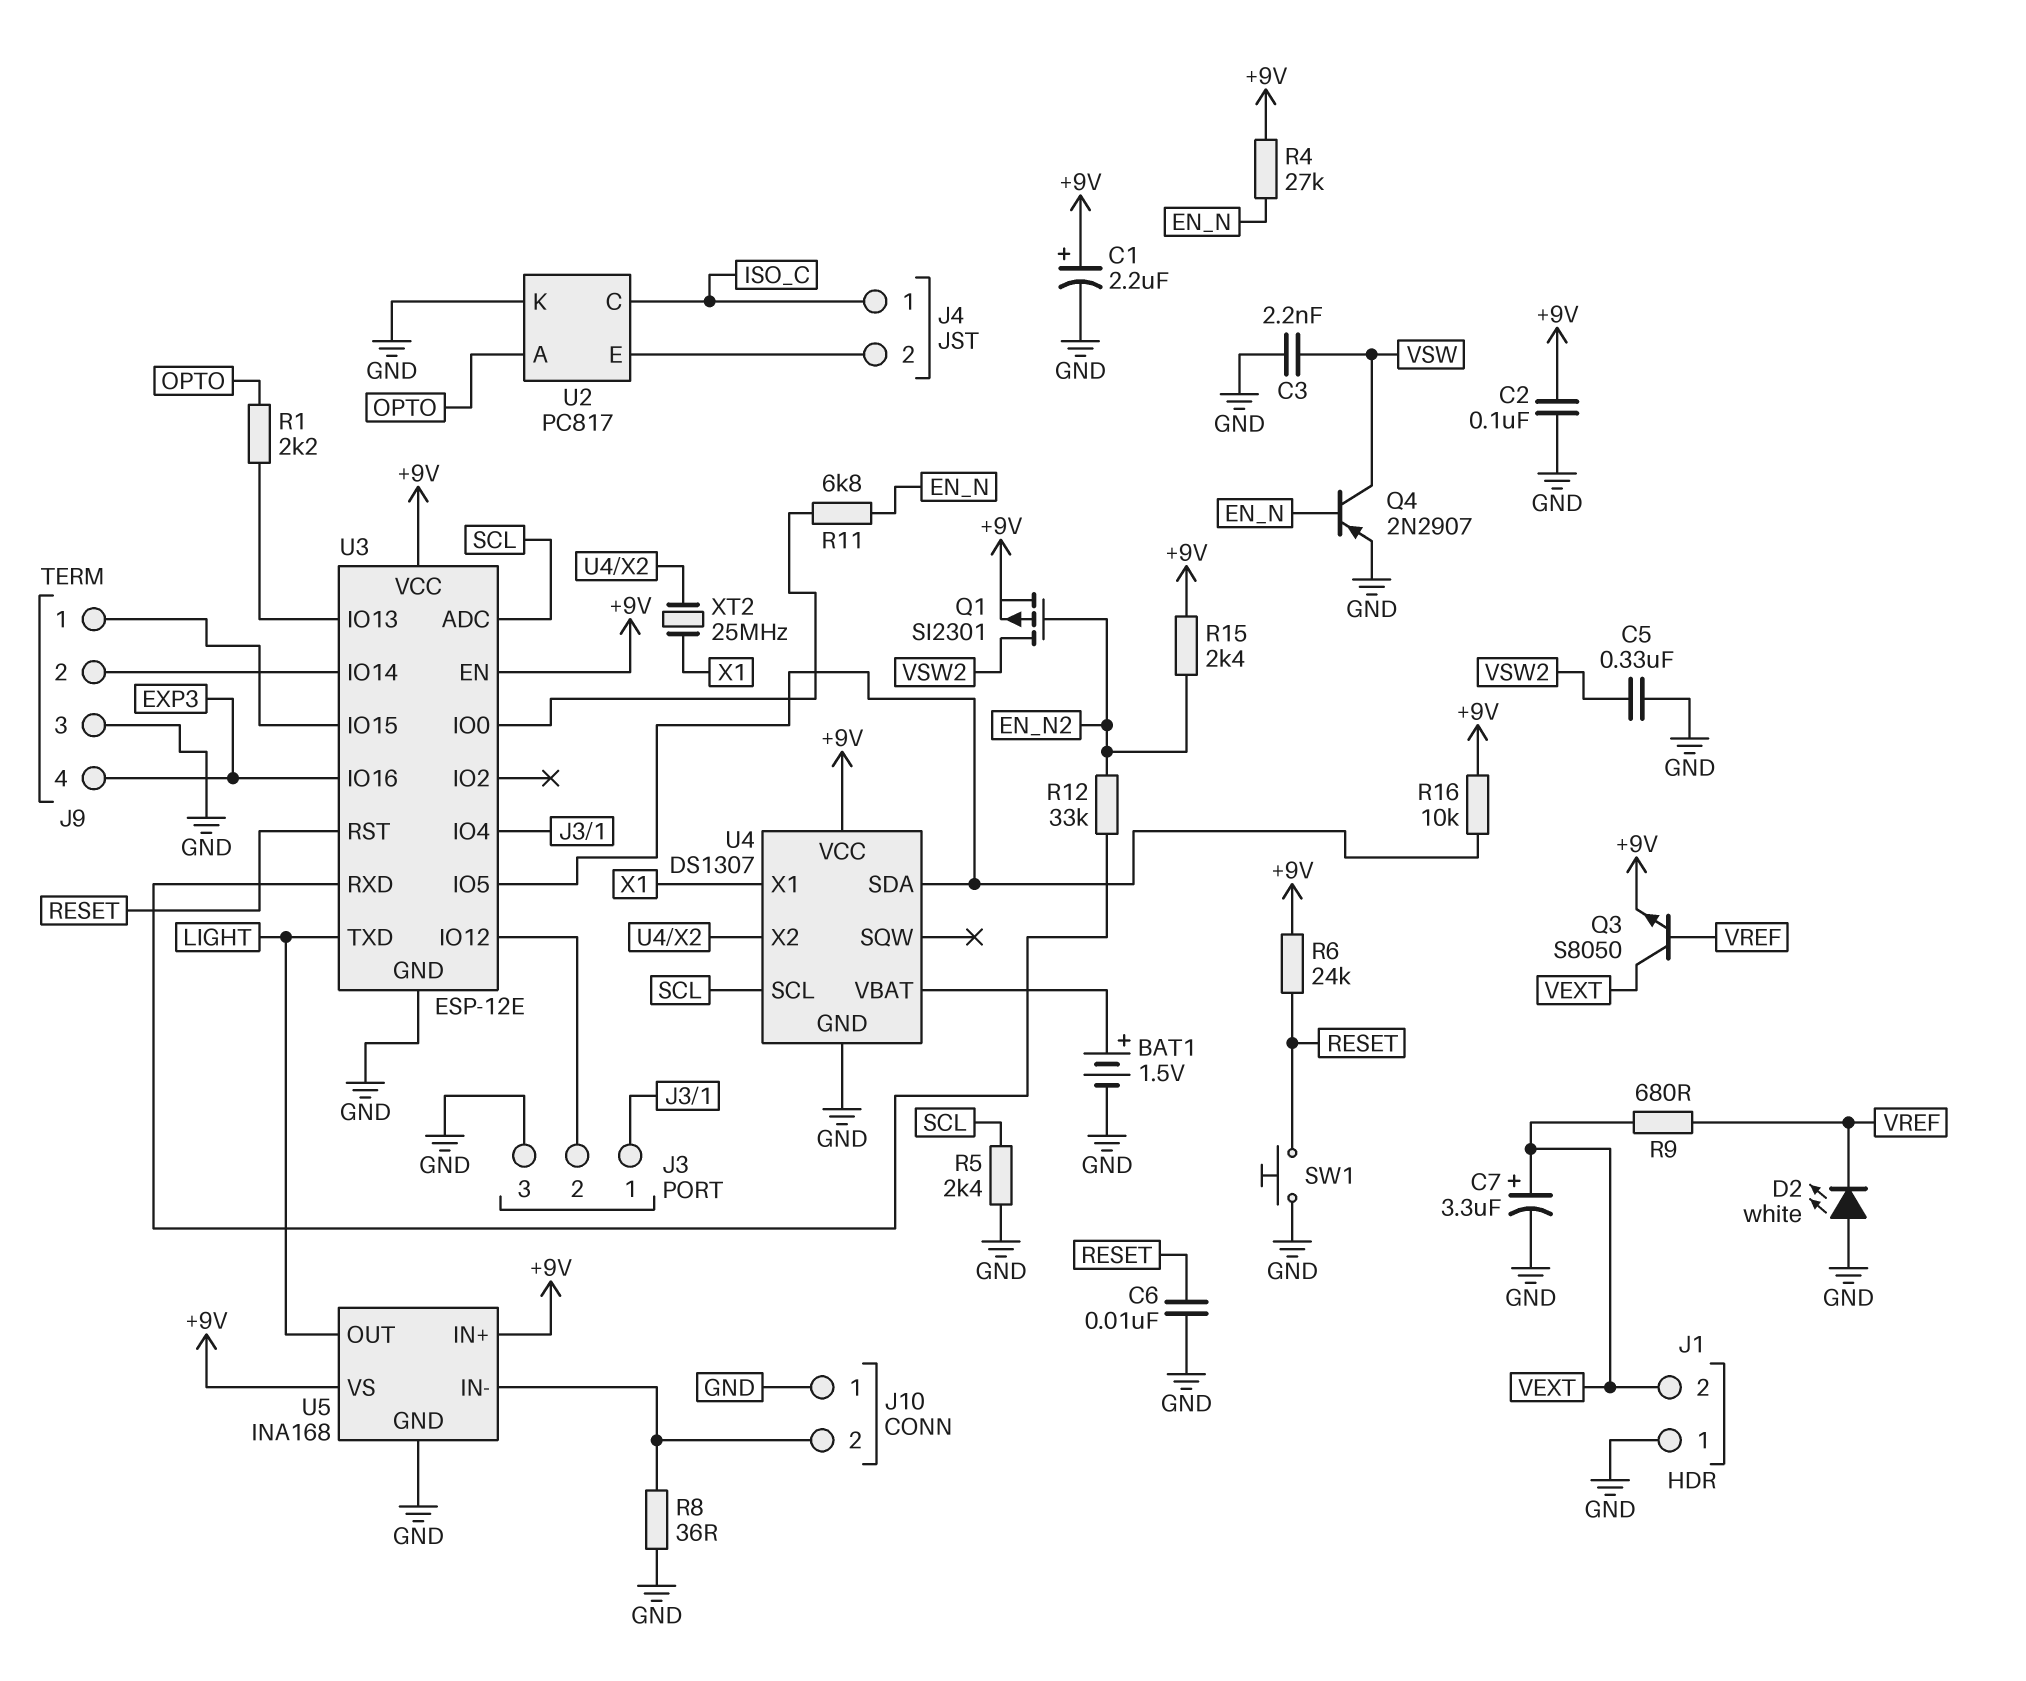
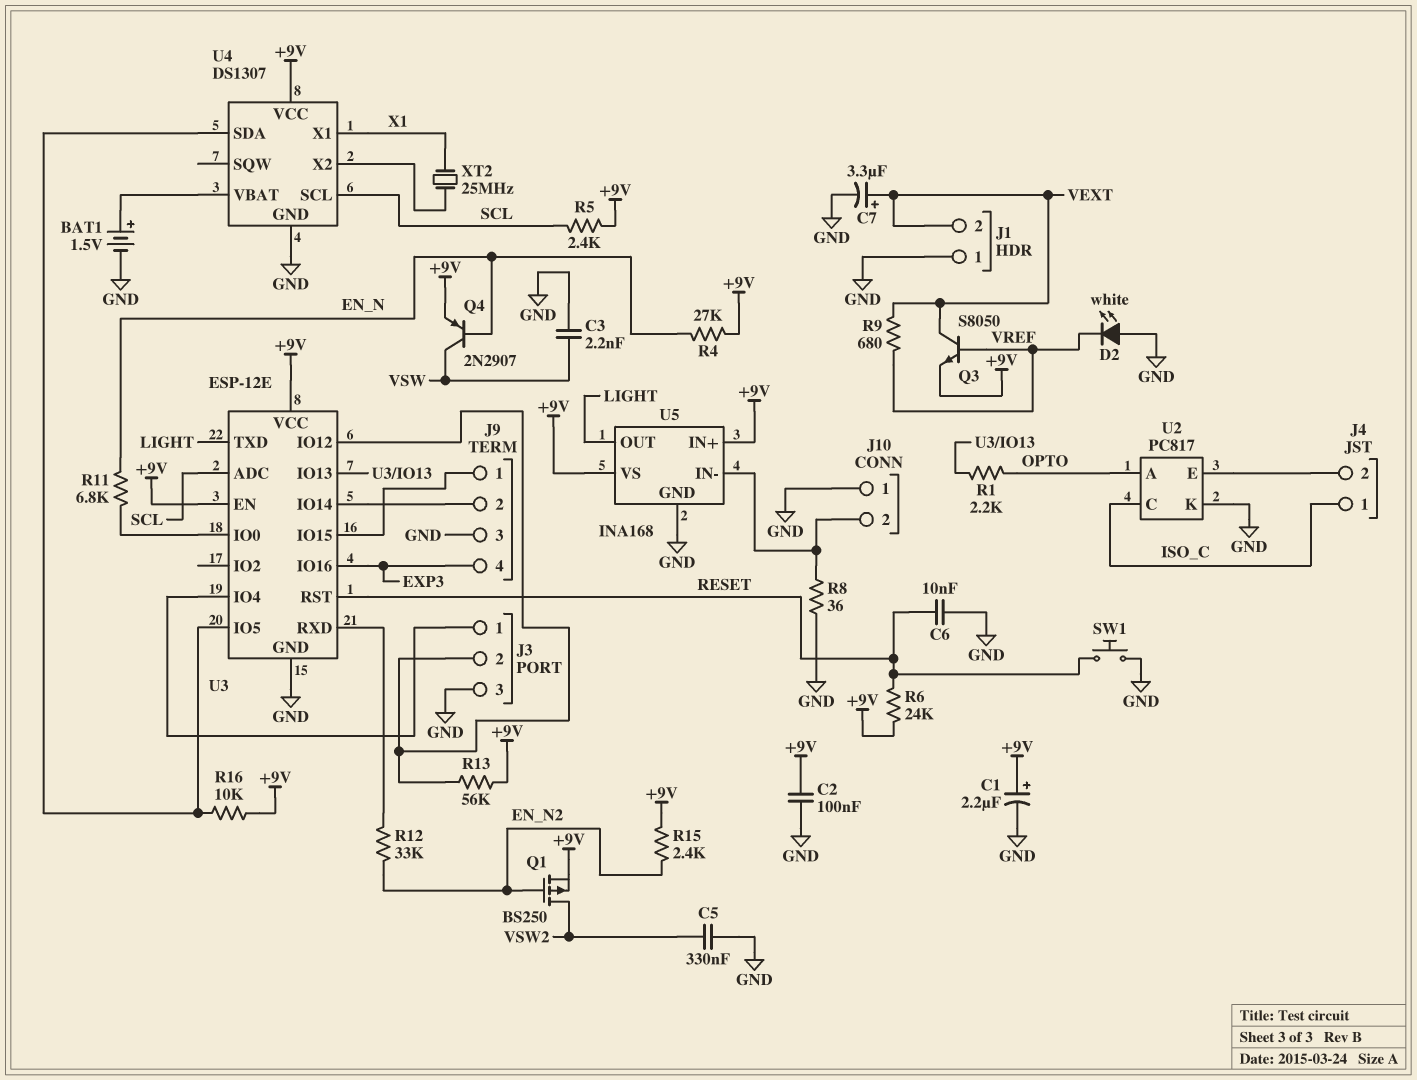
Q1: PMOS SI2301 (G EN_N2, D VSW2, S +9V) -> PMOS BS250 (G EN_N2, D VSW2, S +9V)
Q4: PNP 2N2907 (B EN_N, C VSW, E GND) -> PNP 2N2907 (B EN_N, C VSW, E +9V)
R5: 2.4k (GND, SCL) -> 2.4k (+9V, SCL)
R13: none -> 56k (+9V, J3/2)

